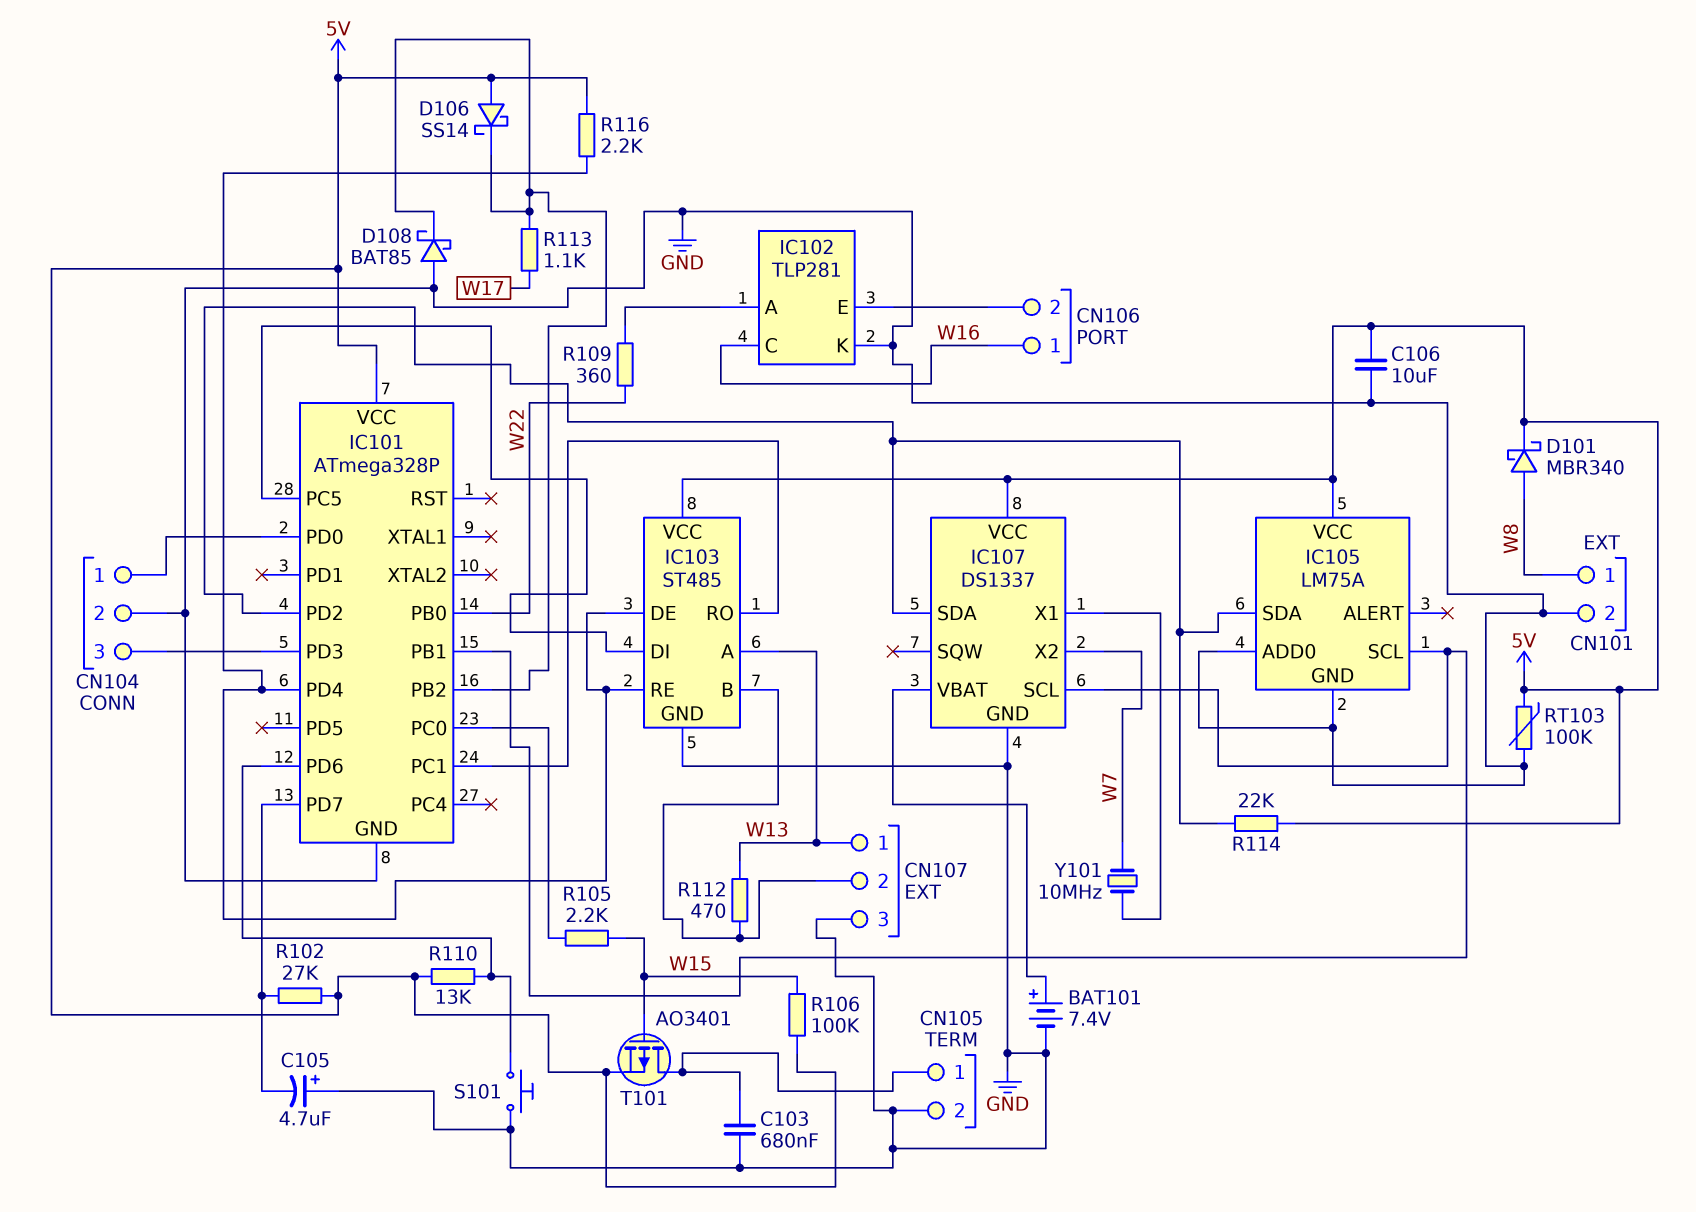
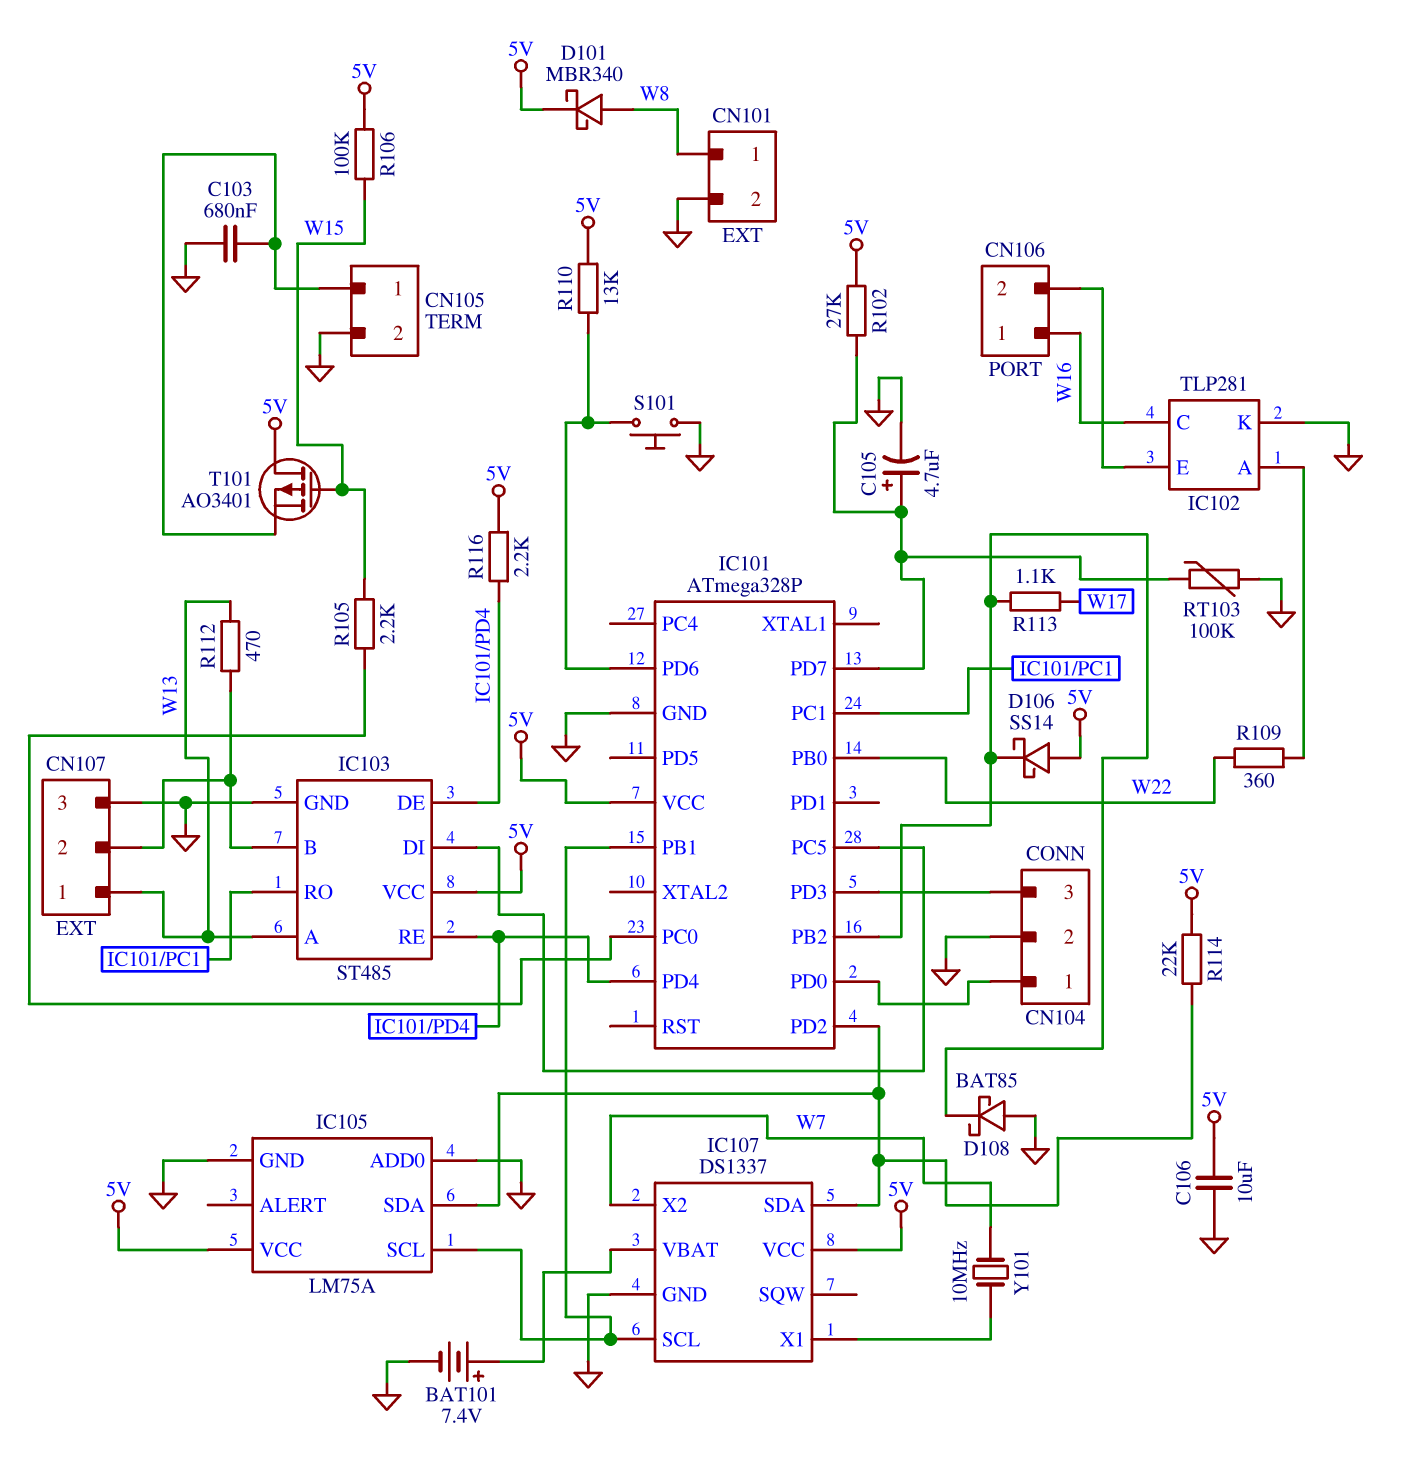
C105: 4.7uF (plus GND, minus IC101/PD7) -> 4.7uF (plus IC101/PD7, minus GND)
RT103: 100k (5V, GND) -> 100k (GND, IC101/PD7)
T101: PMOS AO3401 (G W15, D CN105/1, S 5V) -> PMOS AO3401 (G W15, D 5V, S CN105/1)

